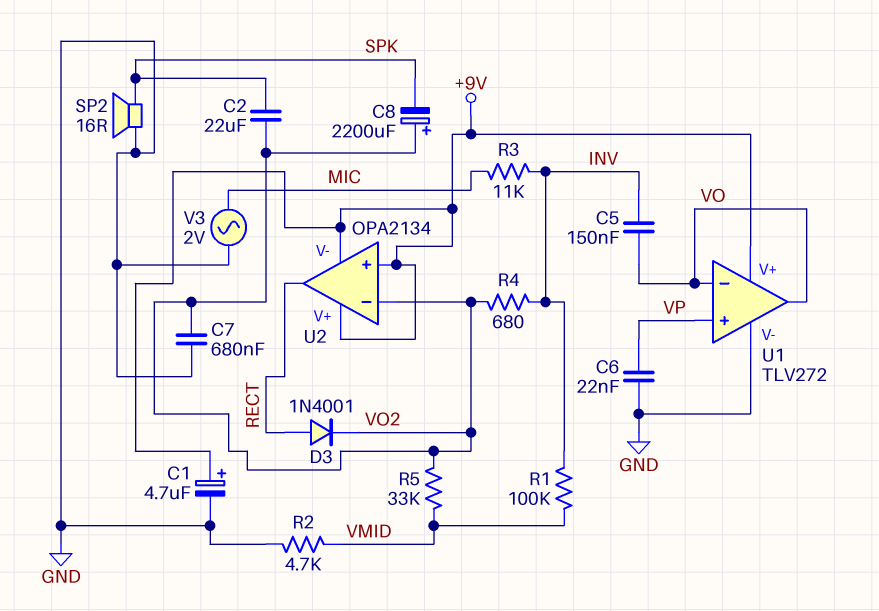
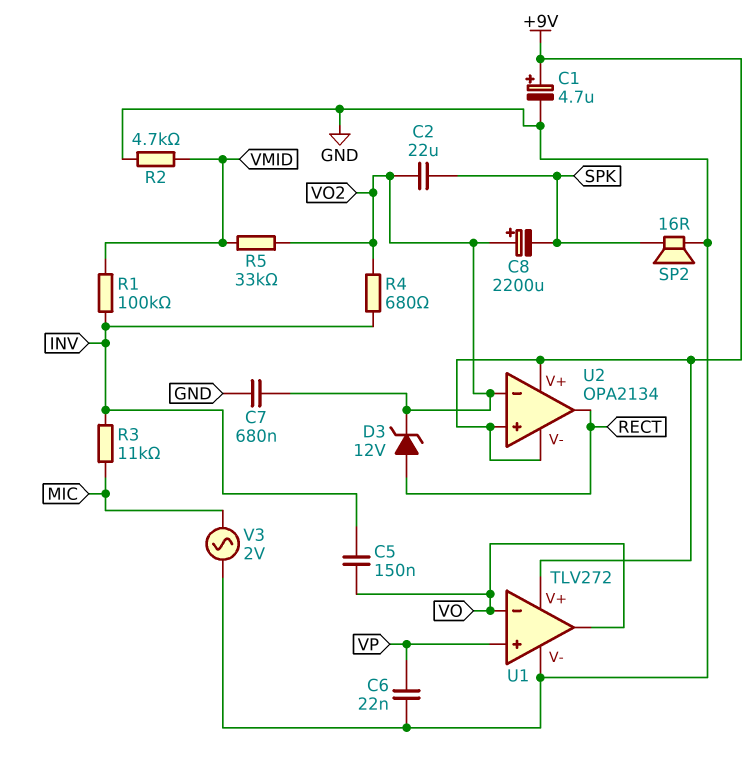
D3: diode 1N4001 (A RECT, K VO2) -> zener 12V (A RECT, K VO2)

